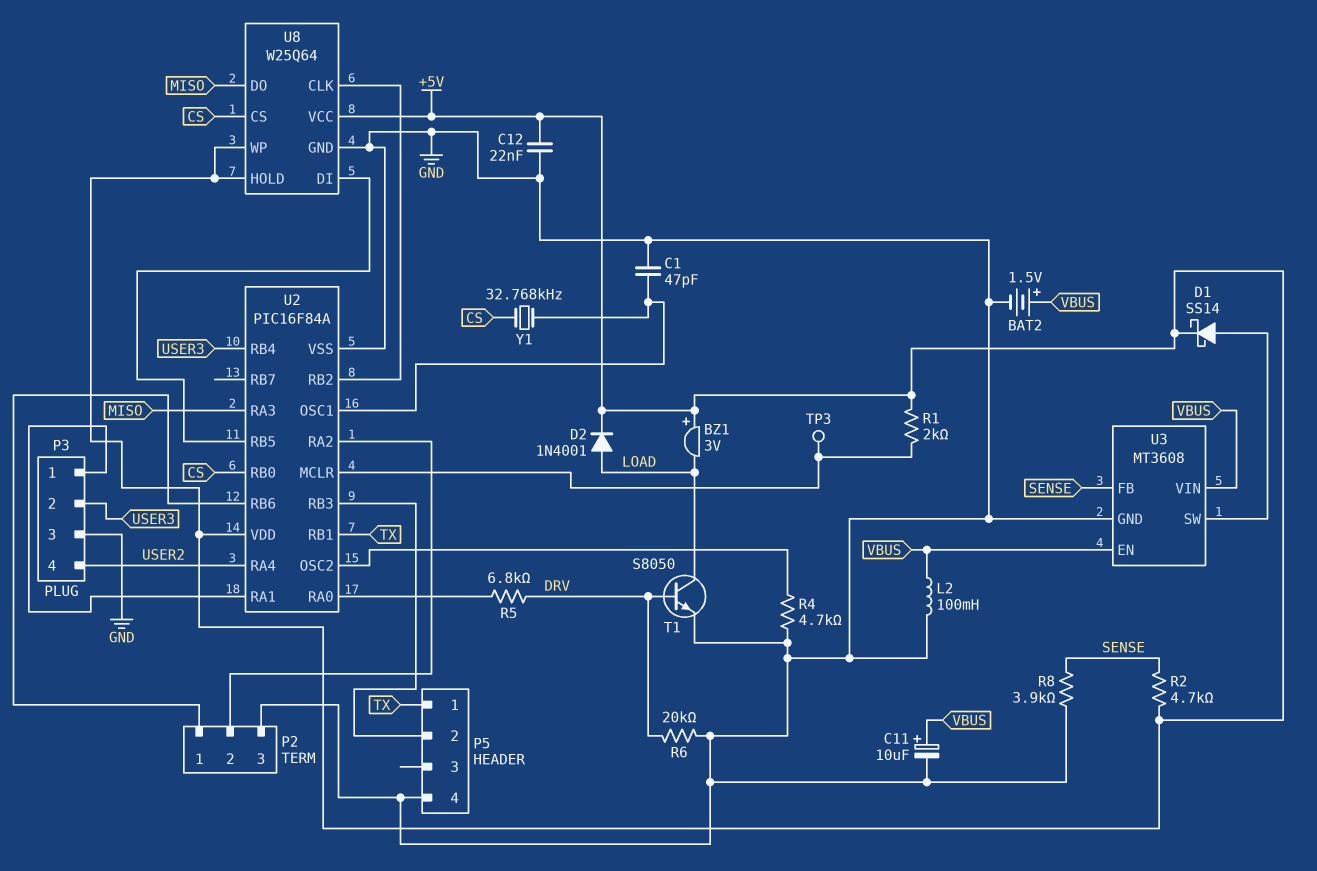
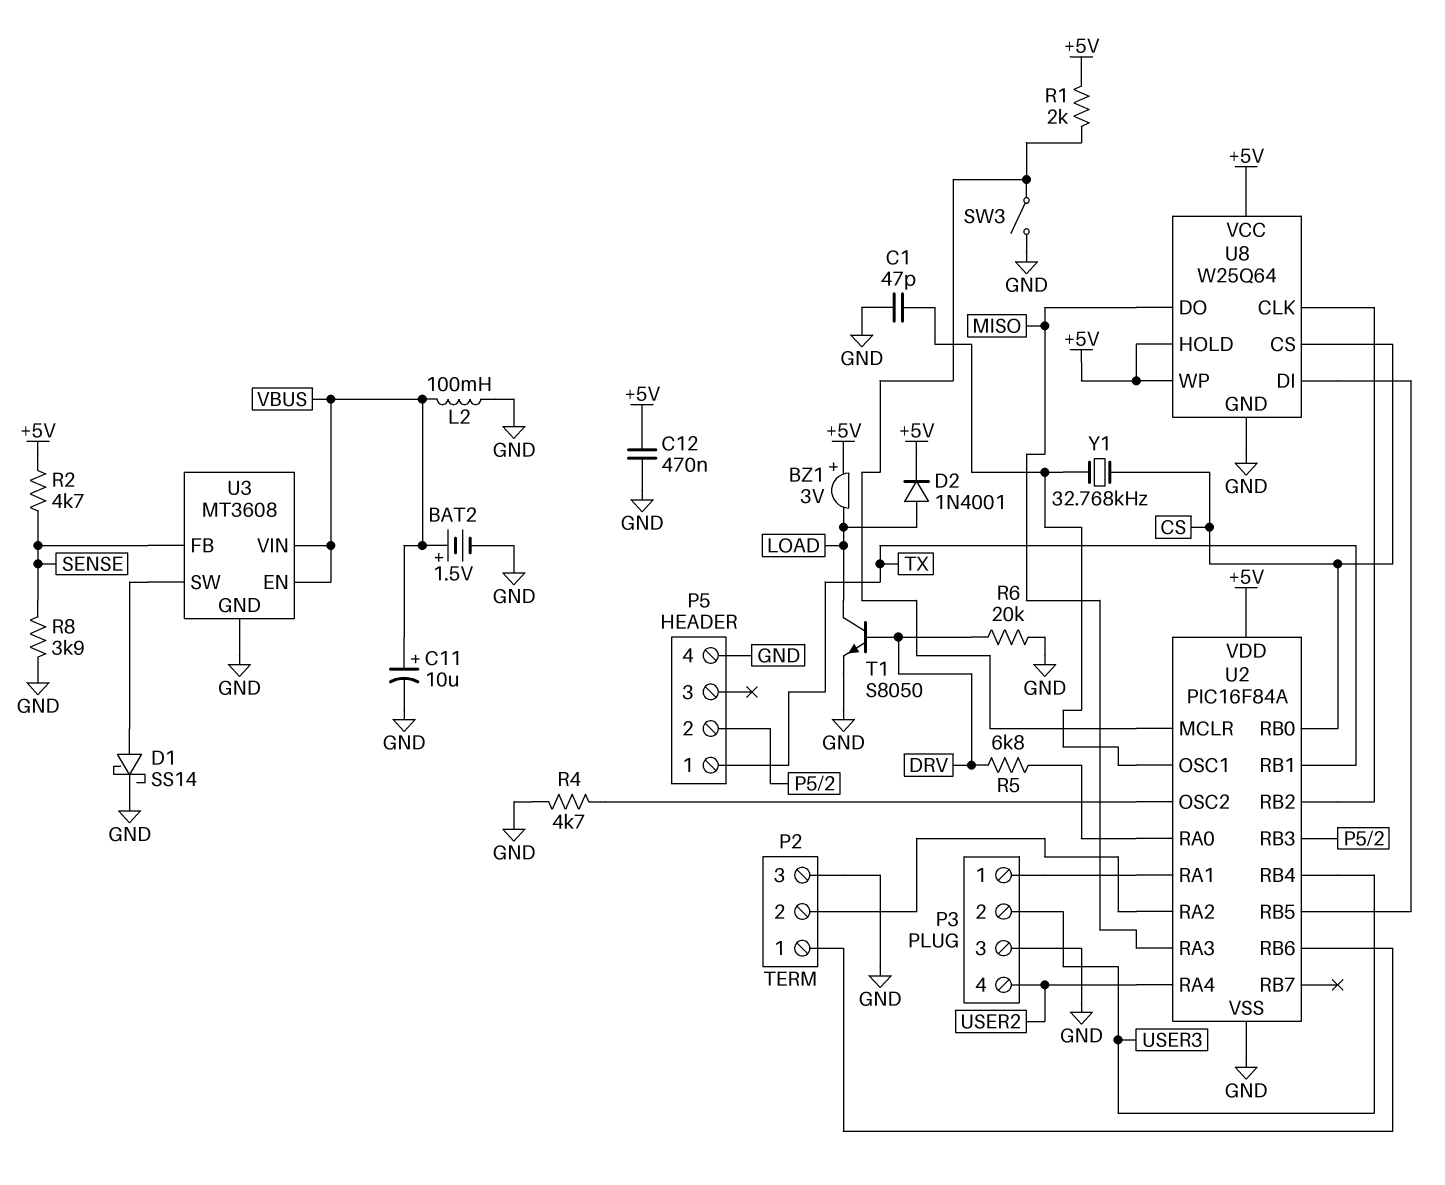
C12: 22nF (+5V, GND) -> 470nF (+5V, GND)
D1: schottky SS14 (A U3/SW, K +5V) -> schottky SS14 (A U3/SW, K GND)
SW3: none -> switch (GND, U2/MCLR)
TP3: test point (U2/MCLR) -> none

